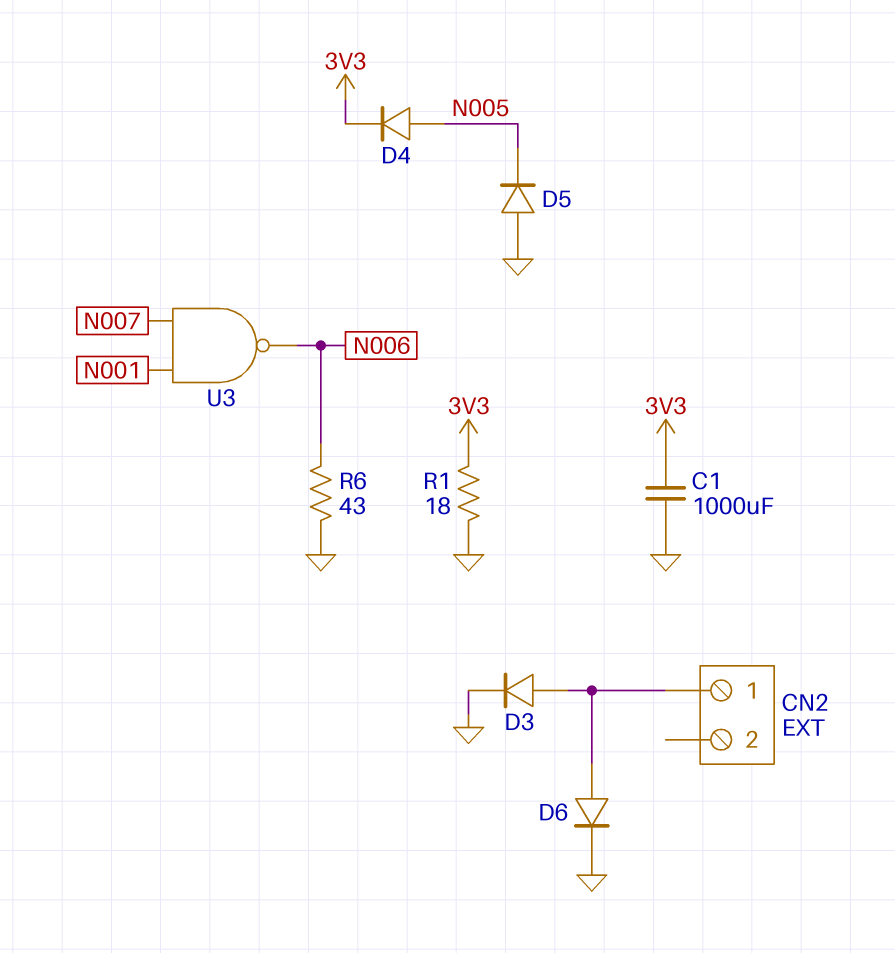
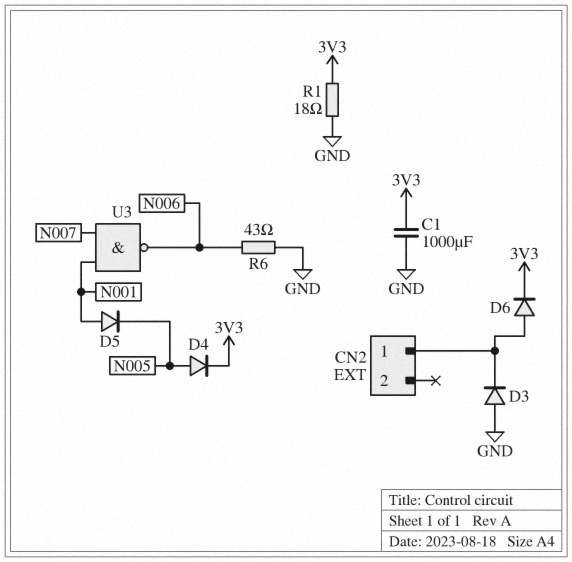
D3: diode (A CN2/1, K GND) -> diode (A GND, K CN2/1)
D5: diode (A GND, K N005) -> diode (A N001, K N005)
D6: diode (A CN2/1, K GND) -> diode (A CN2/1, K 3V3)

